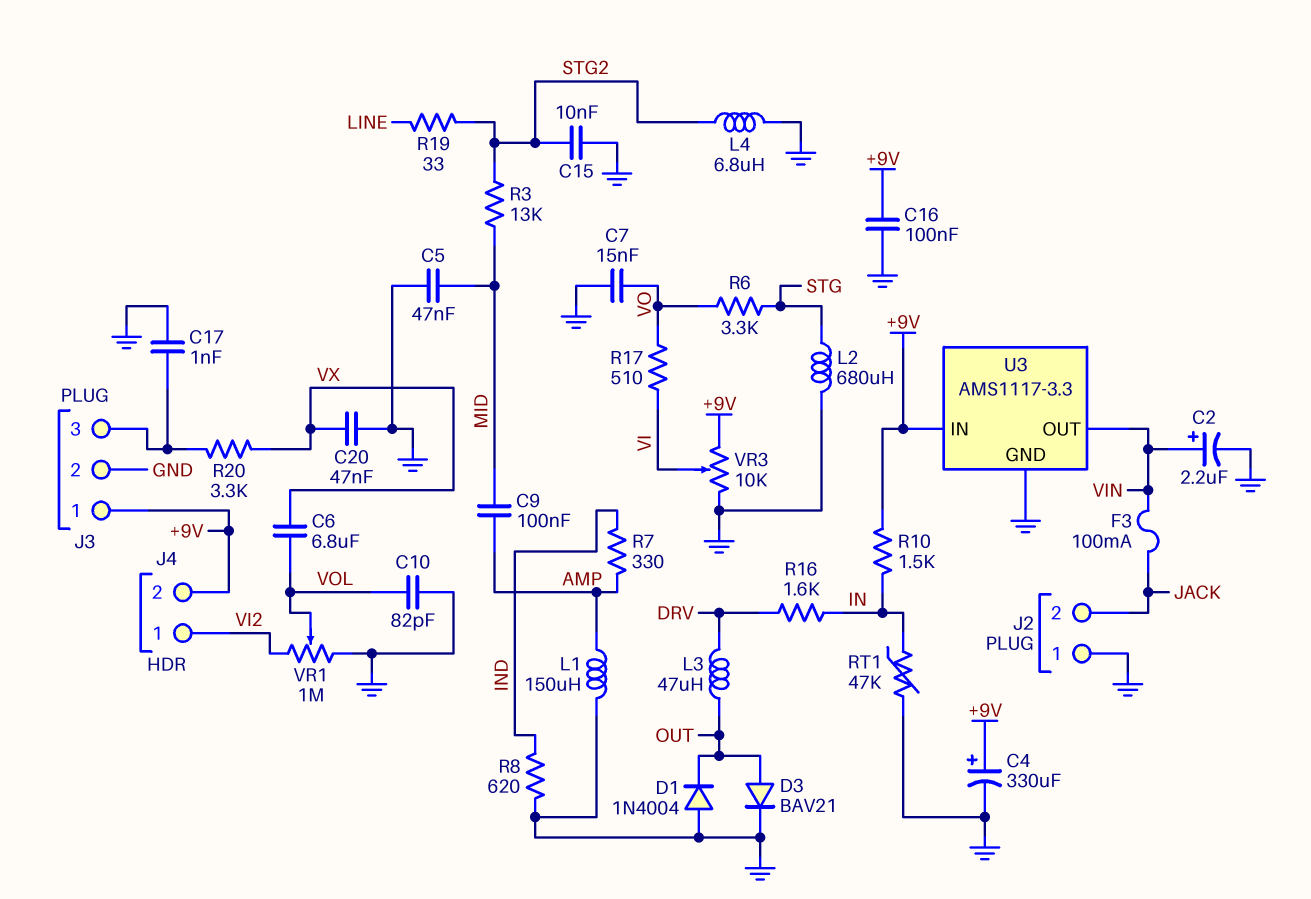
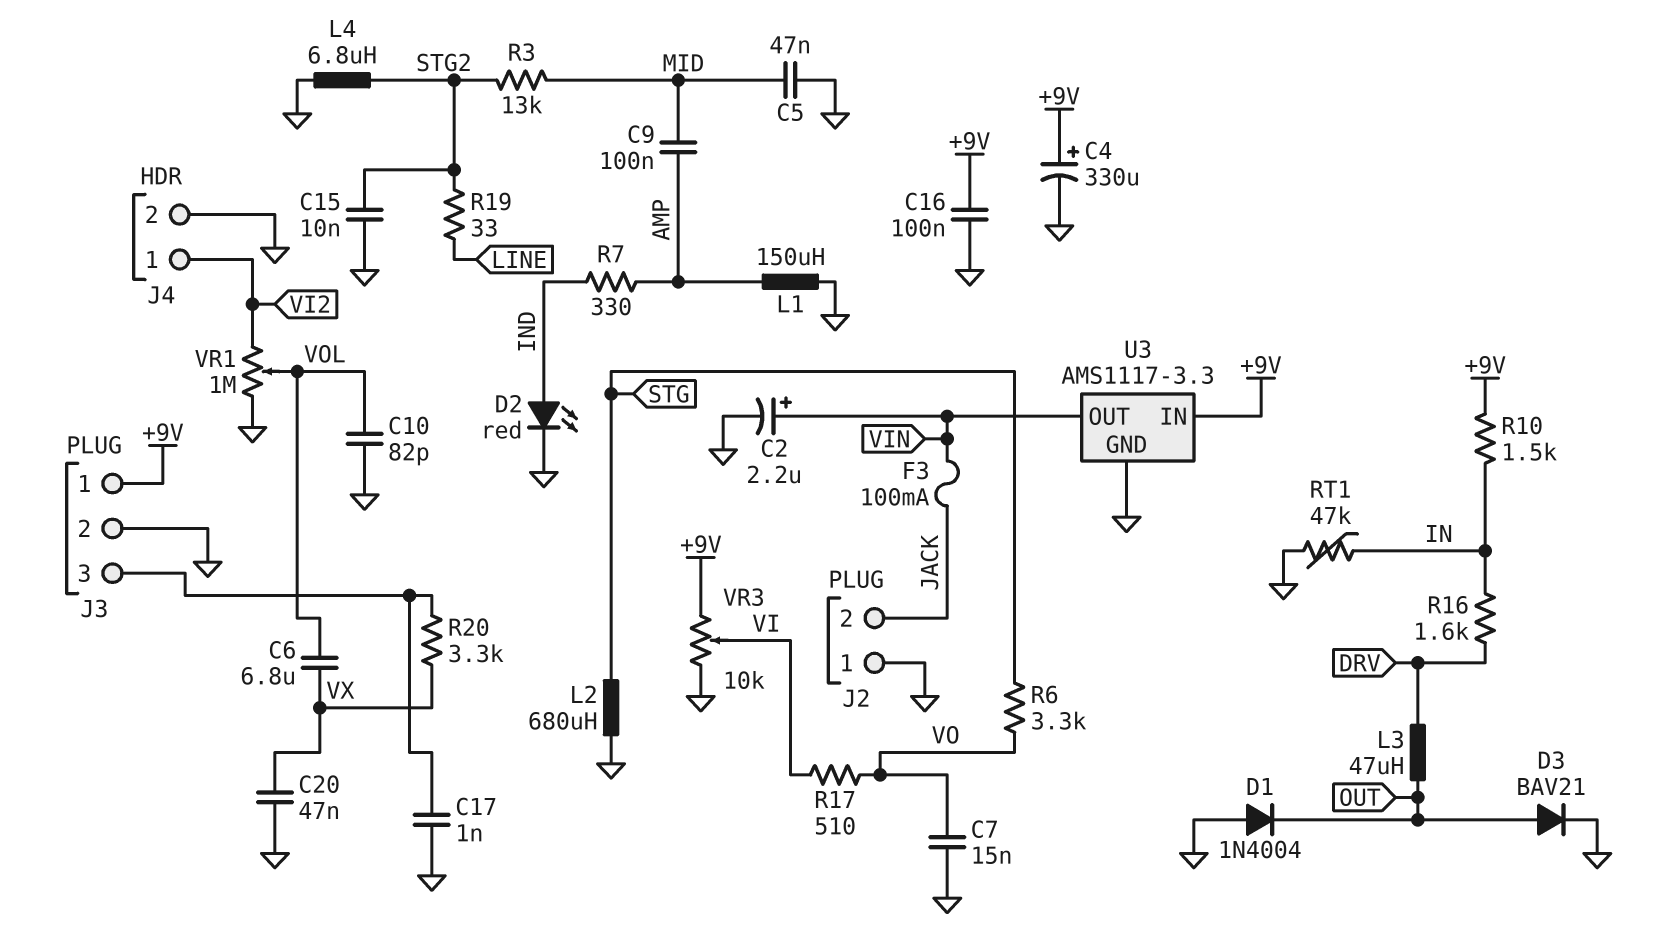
D2: none -> LED red (A IND, K GND)
J4 pin 2: +9V -> GND
R8: 620 (GND, IND) -> none

